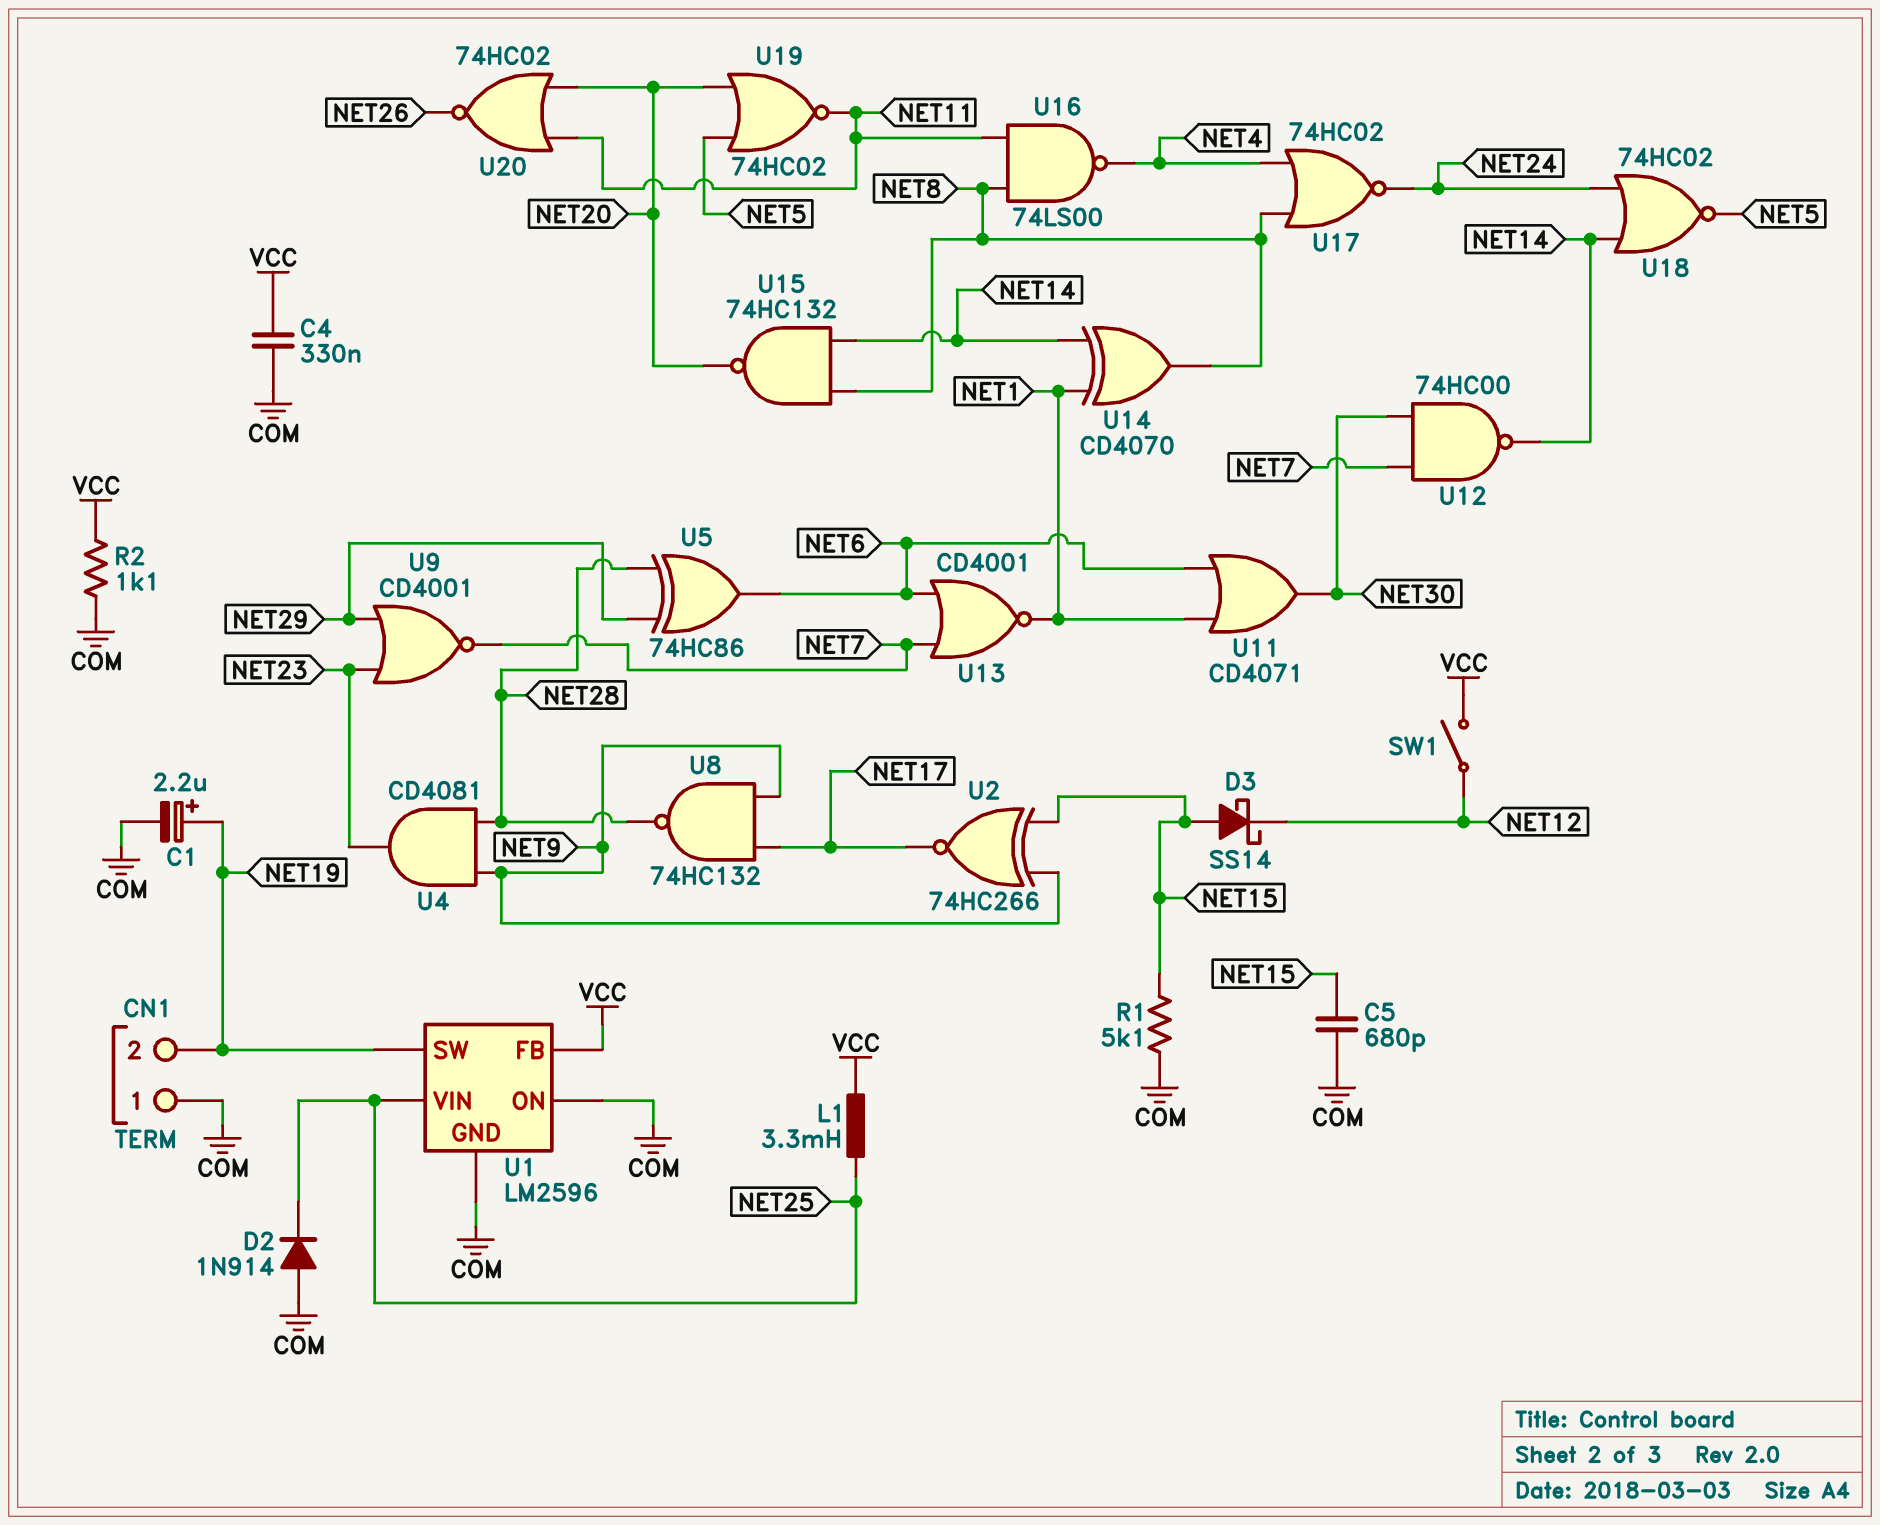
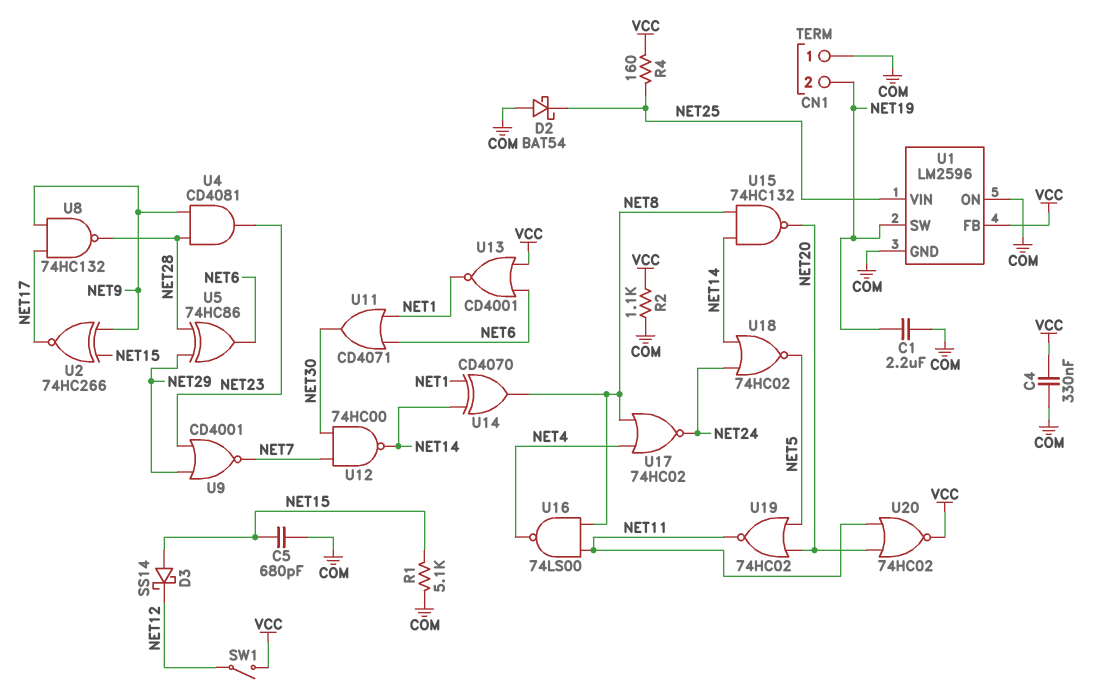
C1: 2.2uF (plus NET19, minus COM) -> 2.2uF (COM, NET19)
D2: diode 1N914 (A COM, K NET25) -> schottky BAT54 (A COM, K NET25)
L1: 3.3mH (NET25, VCC) -> none
R4: none -> 160 (NET25, VCC)
U13: NOR CD4001 (in NET6, in NET7, out NET1) -> NOR CD4001 (in NET6, in VCC, out NET1)
U20: NOR 74HC02 (in NET11, in NET20, out NET26) -> NOR 74HC02 (in NET11, in NET20, out VCC)

